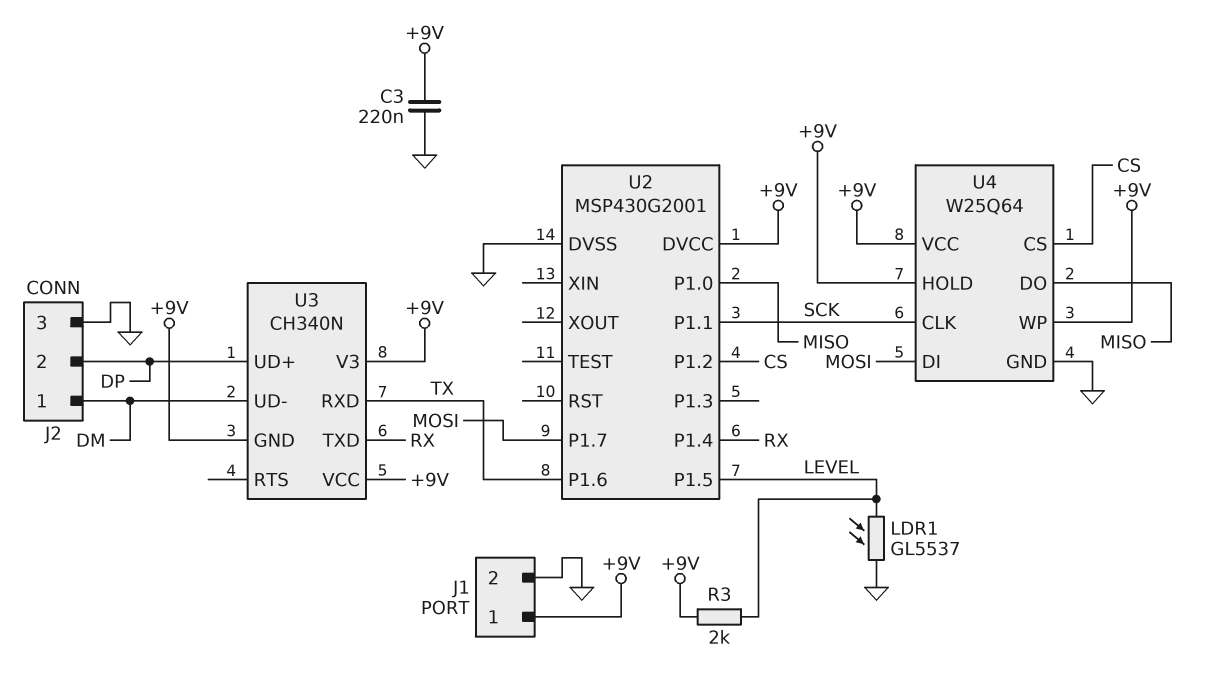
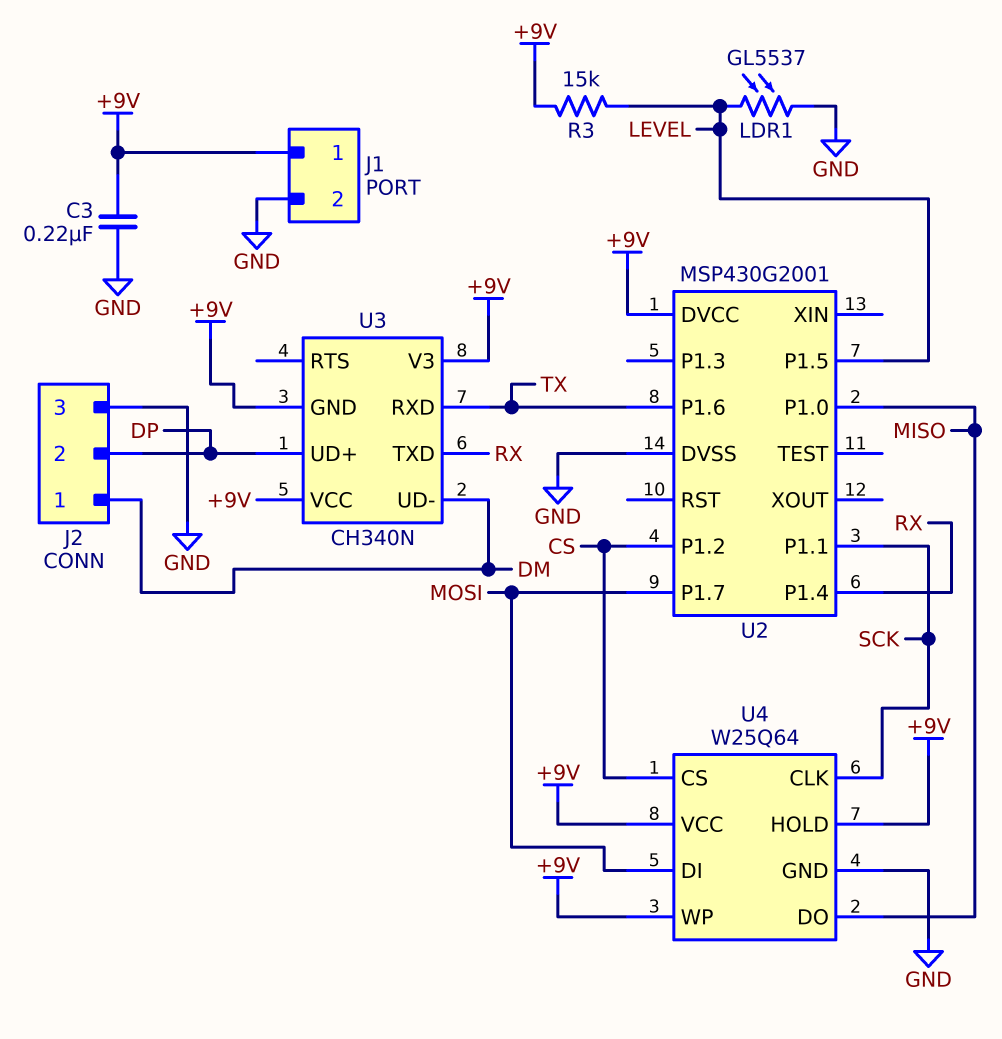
R3: 2k (+9V, LEVEL) -> 15k (+9V, LEVEL)

